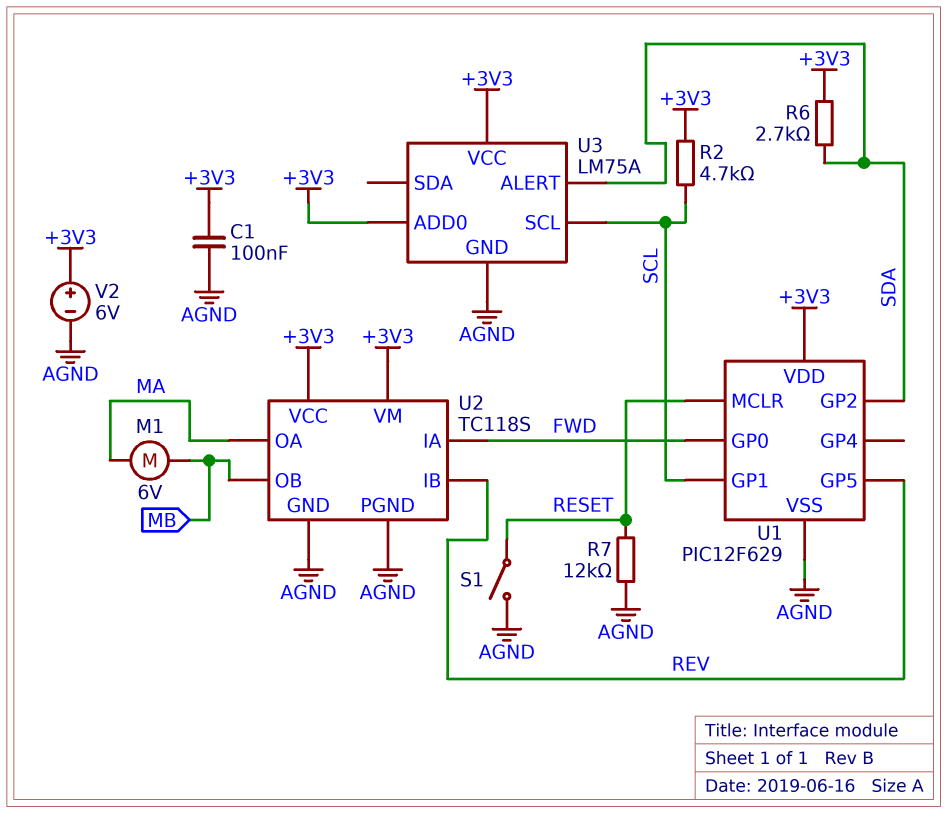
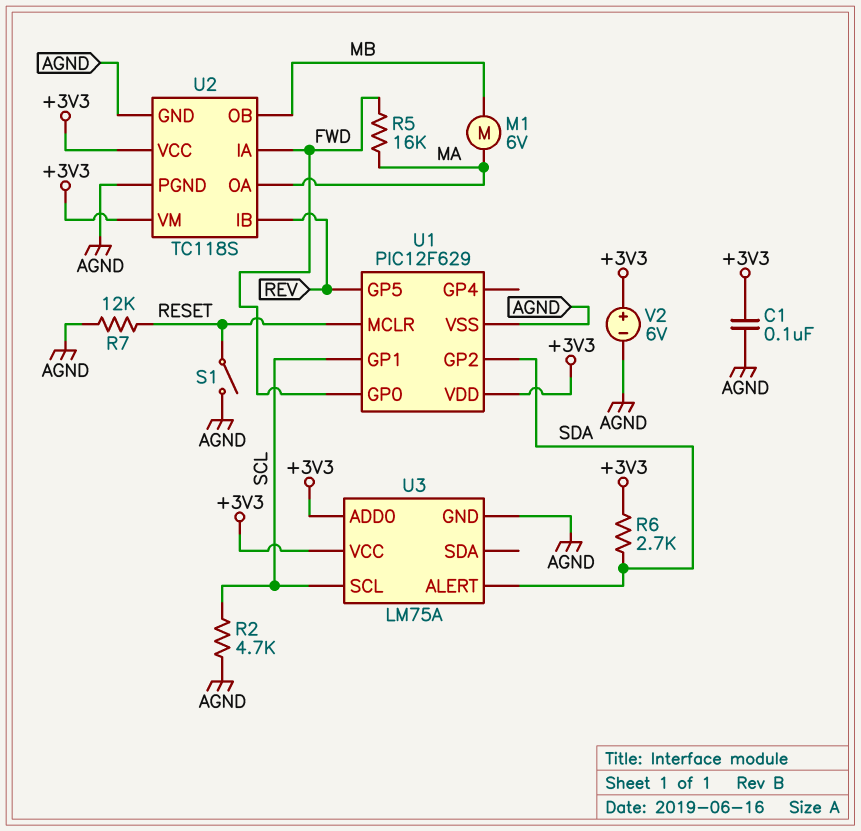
R2: 4.7k (+3V3, SCL) -> 4.7k (AGND, SCL)
R5: none -> 16k (FWD, MA)

